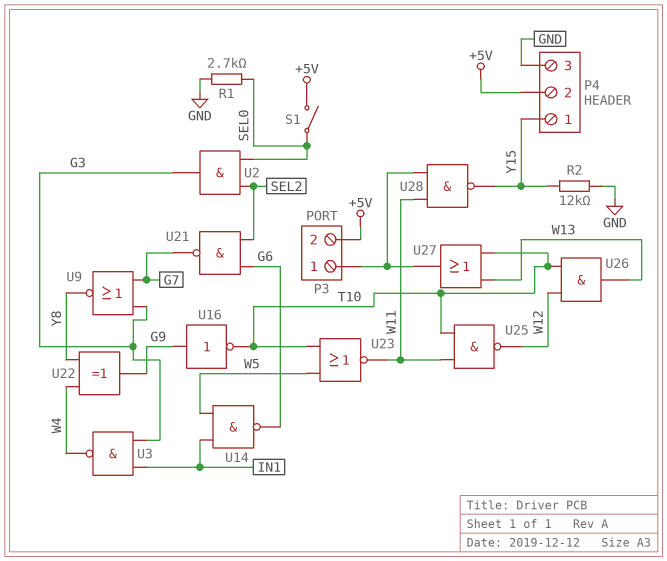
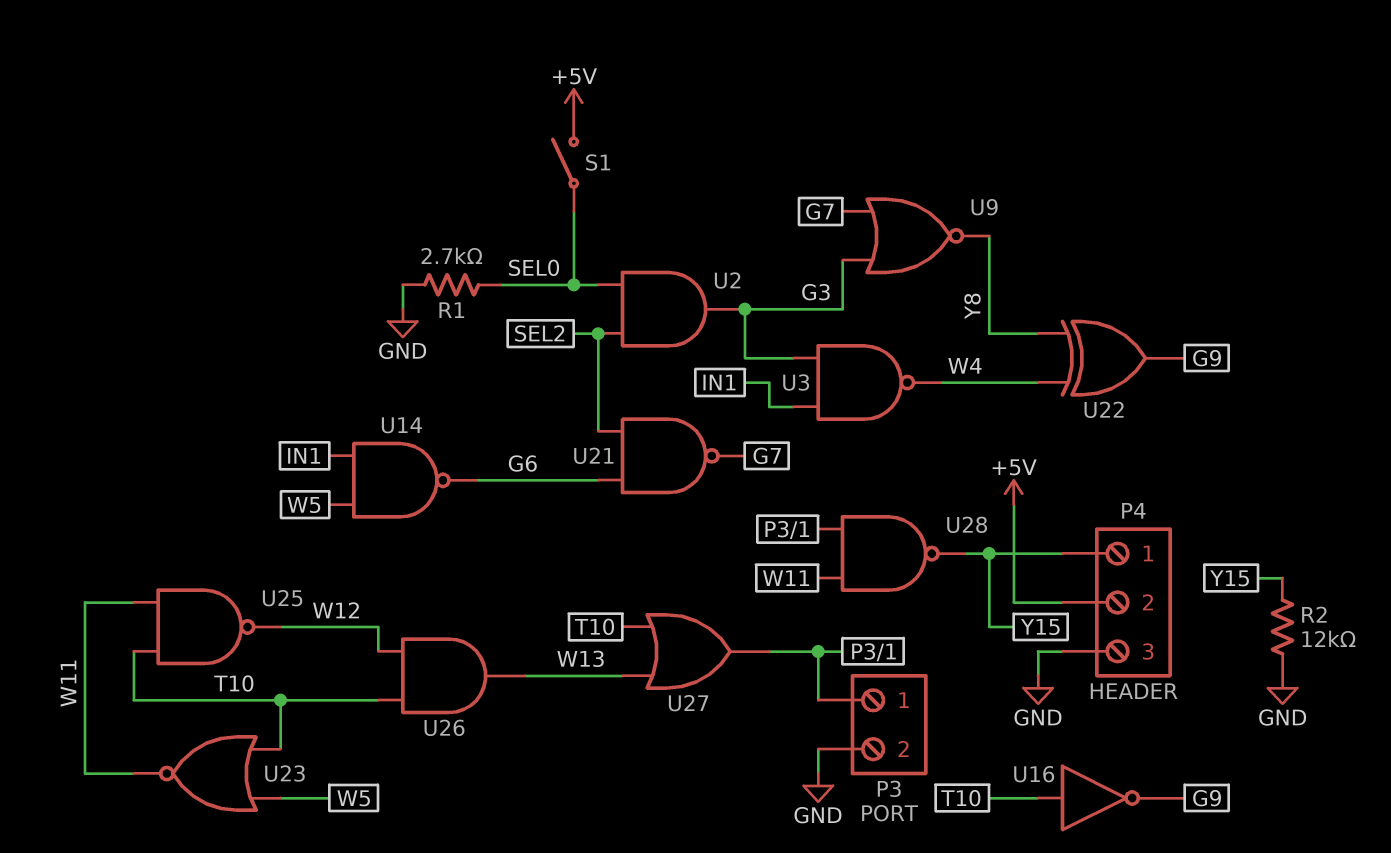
P3 pin 2: +5V -> GND
U16: NOT (in G9, out T10) -> NOT (in T10, out G9)

